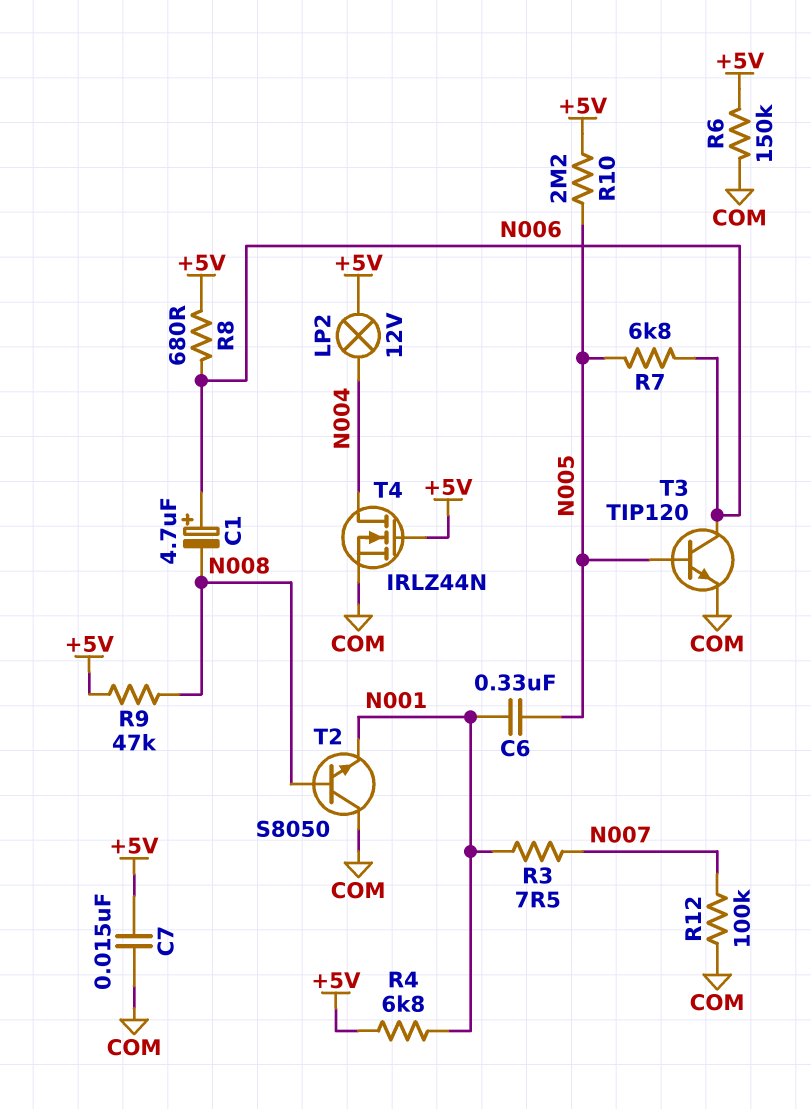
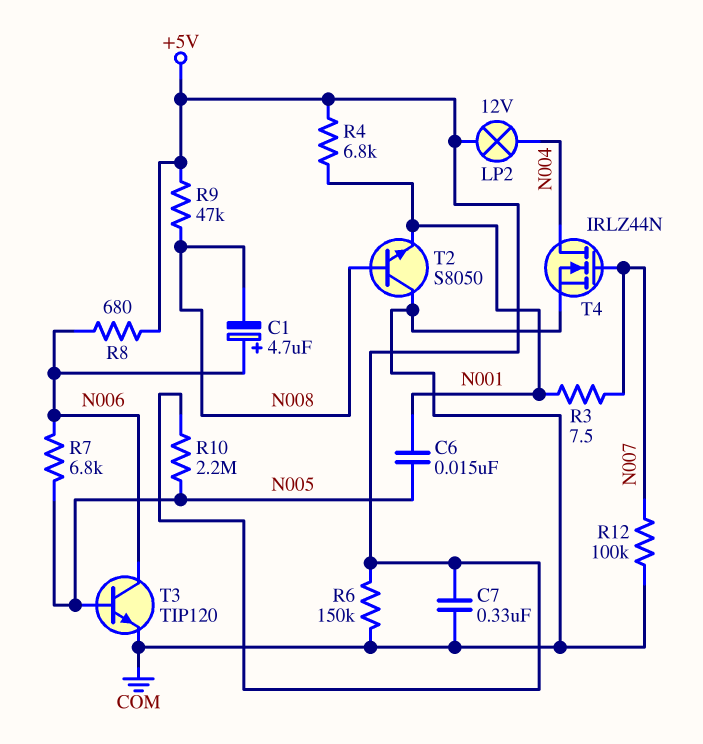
C6: 330nF (N001, N005) -> 15nF (N001, N005)
C7: 15nF (+5V, COM) -> 330nF (+5V, COM)
T4: NMOS IRLZ44N (G +5V, D N004, S COM) -> NMOS IRLZ44N (G N007, D N004, S COM)

